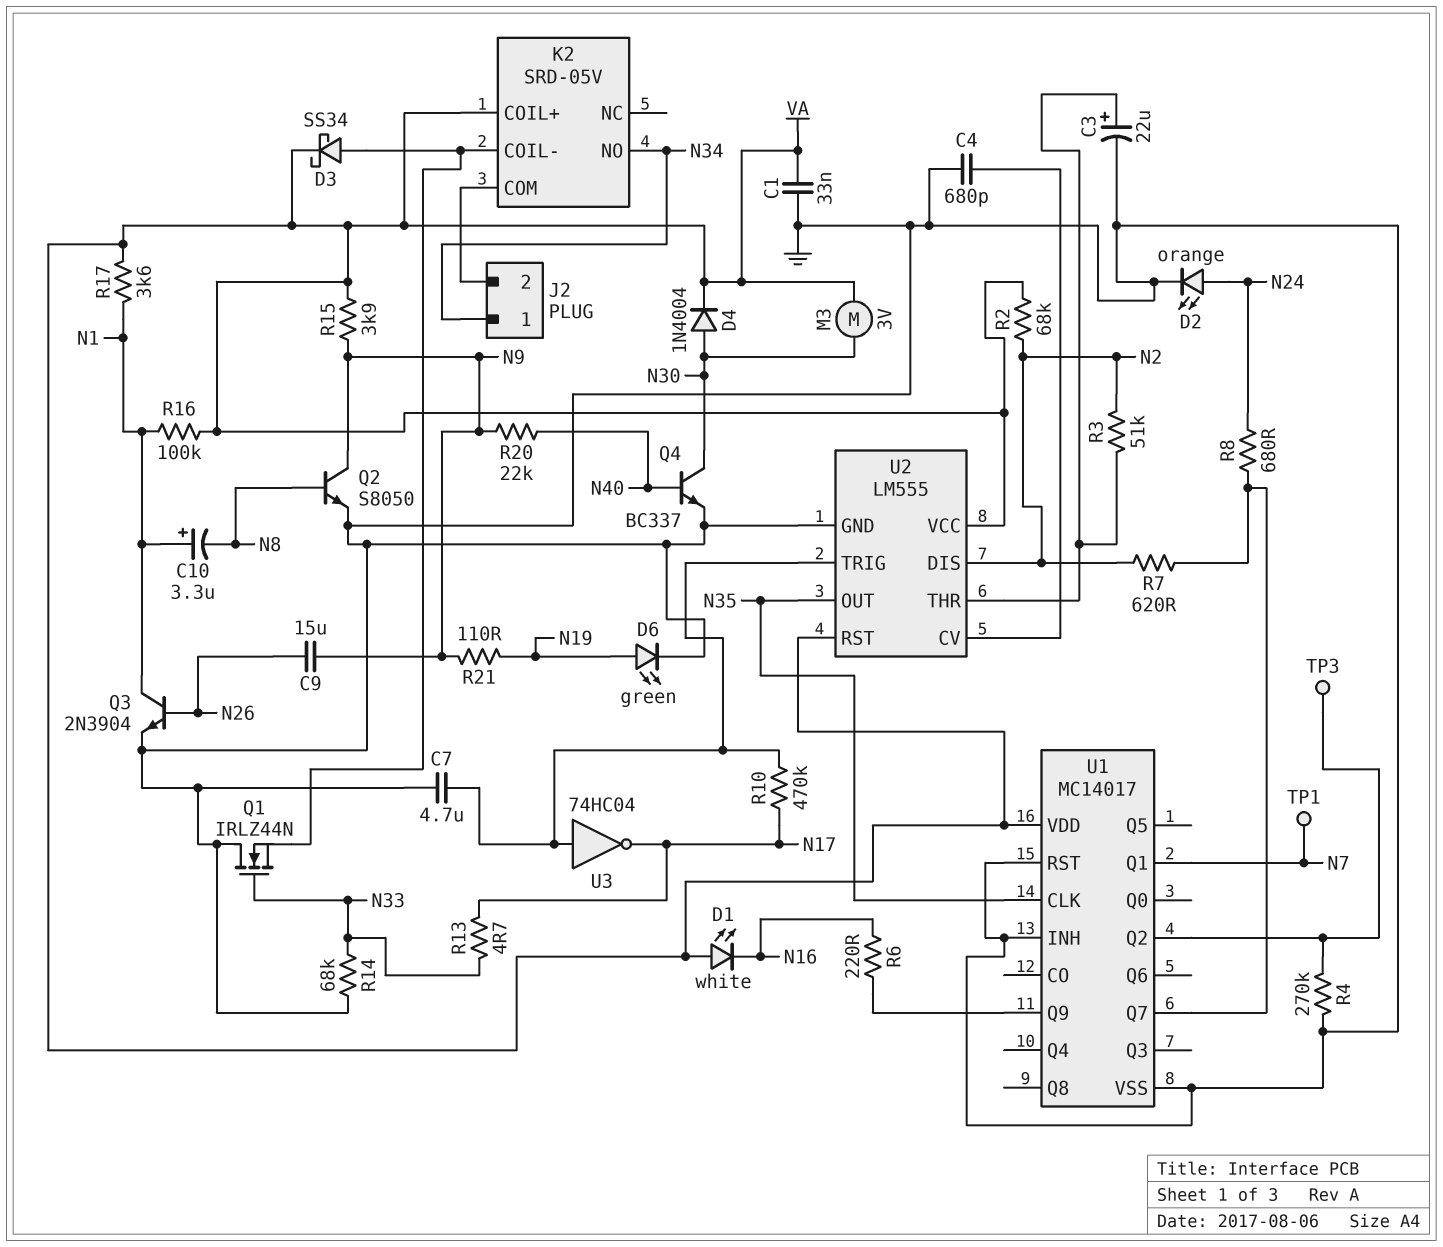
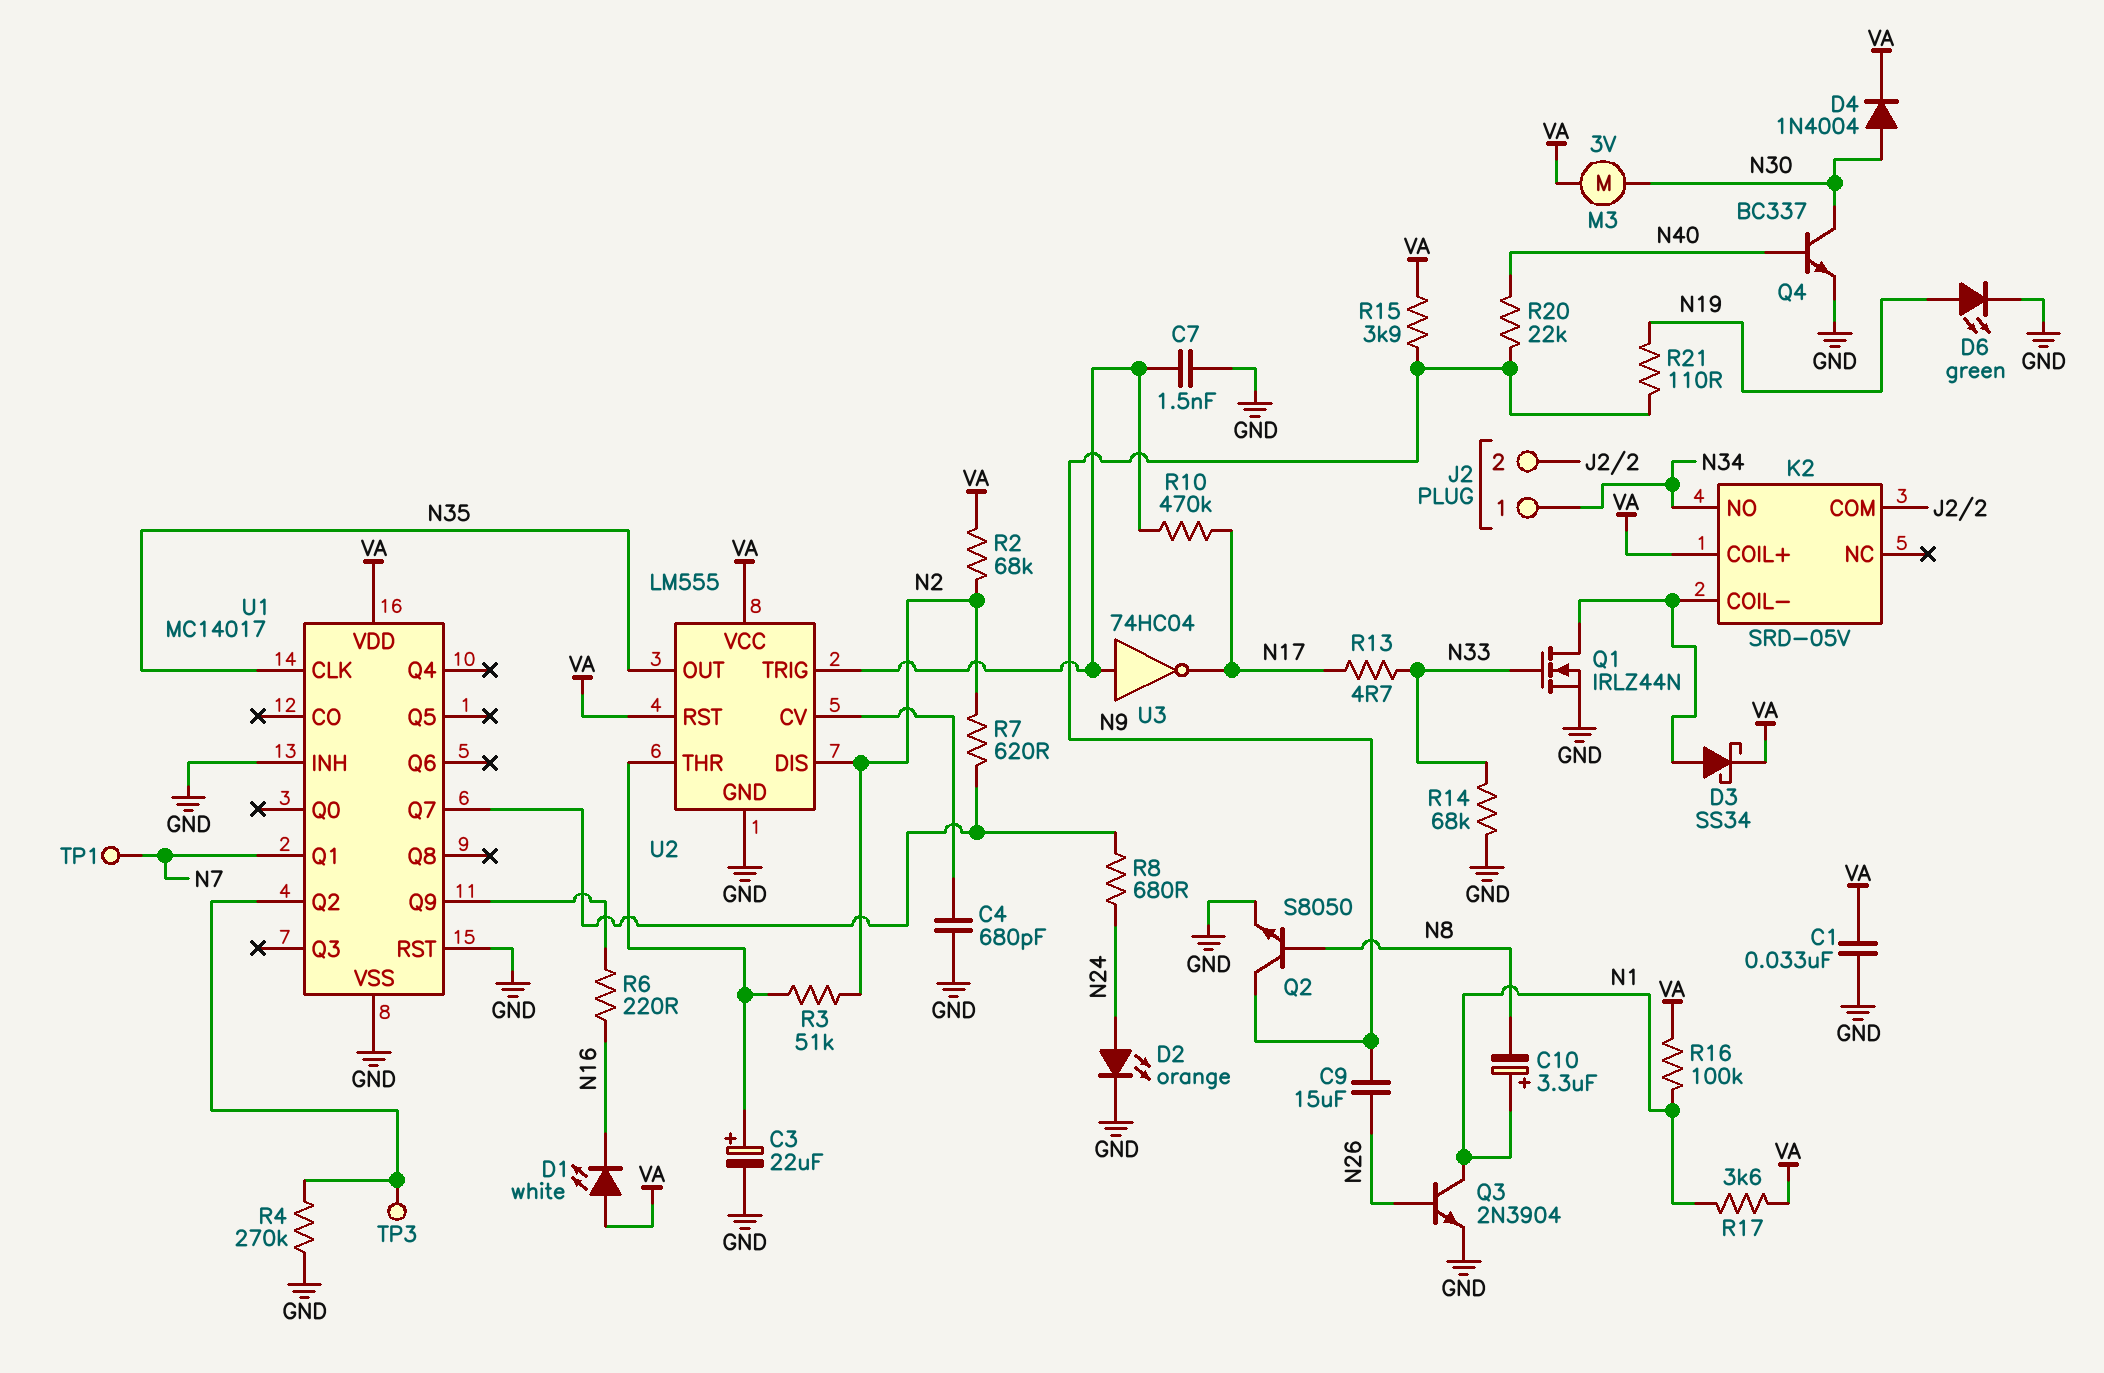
C7: 4.7uF (GND, U2/TRIG) -> 1.5nF (GND, U2/TRIG)
Q1: NMOS IRLZ44N (G N33, D GND, S K2/COIL-) -> NMOS IRLZ44N (G N33, D K2/COIL-, S GND)

